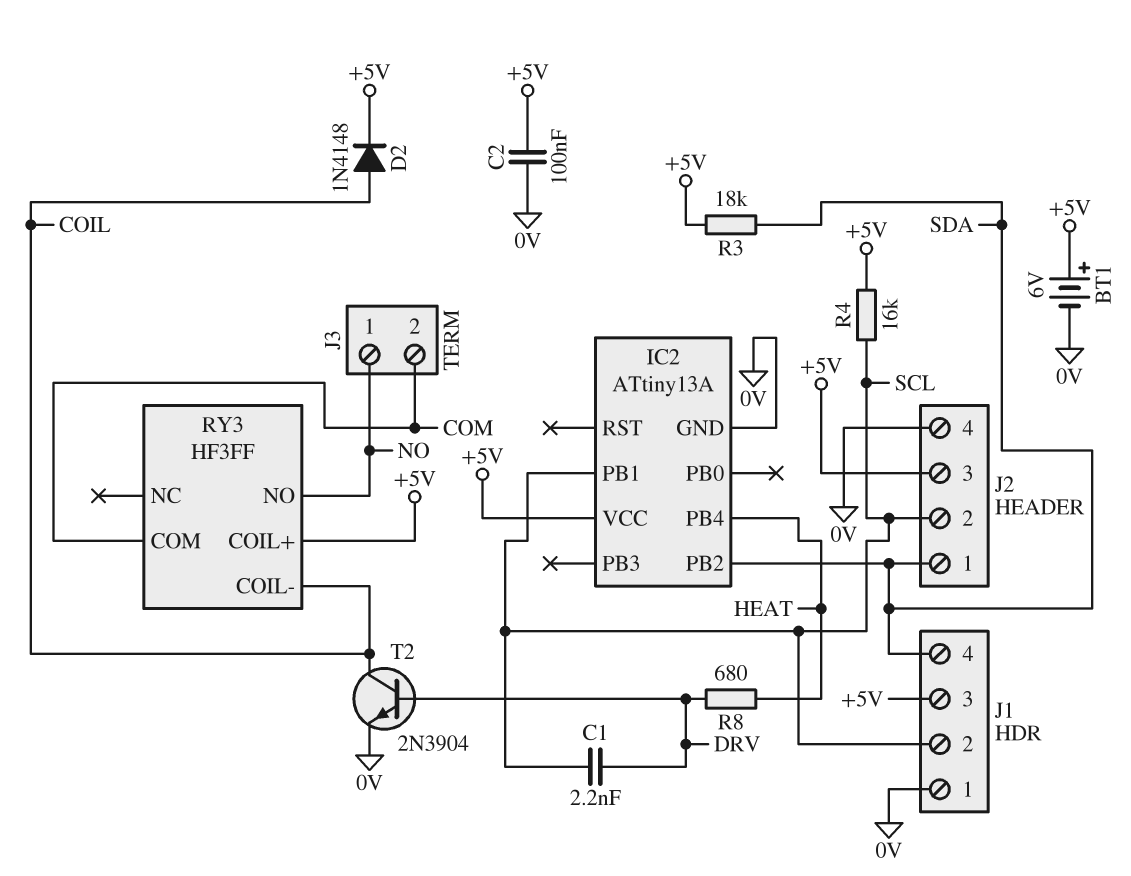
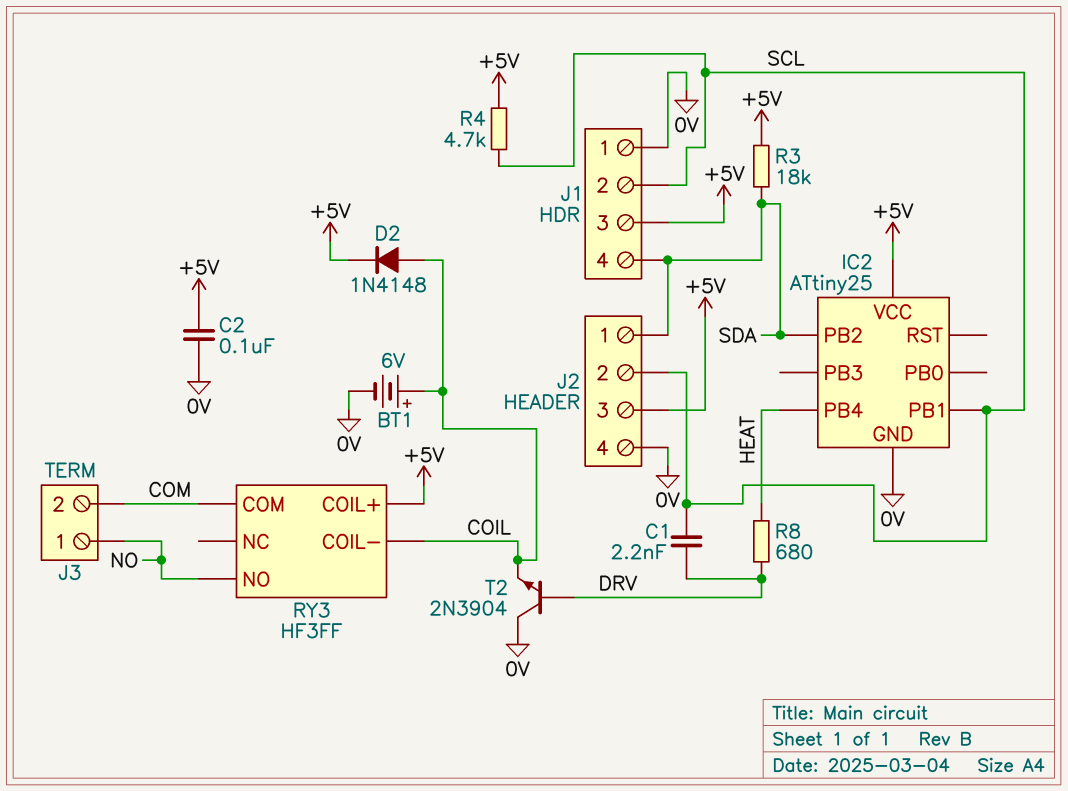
BT1: 6V (plus +5V, minus 0V) -> 6V (plus COIL, minus 0V)
IC2: ATtiny13A -> ATtiny25
R4: 16k (+5V, SCL) -> 4.7k (+5V, SCL)
T2: NPN 2N3904 (B DRV, C COIL, E 0V) -> NPN 2N3904 (B DRV, C 0V, E COIL)

